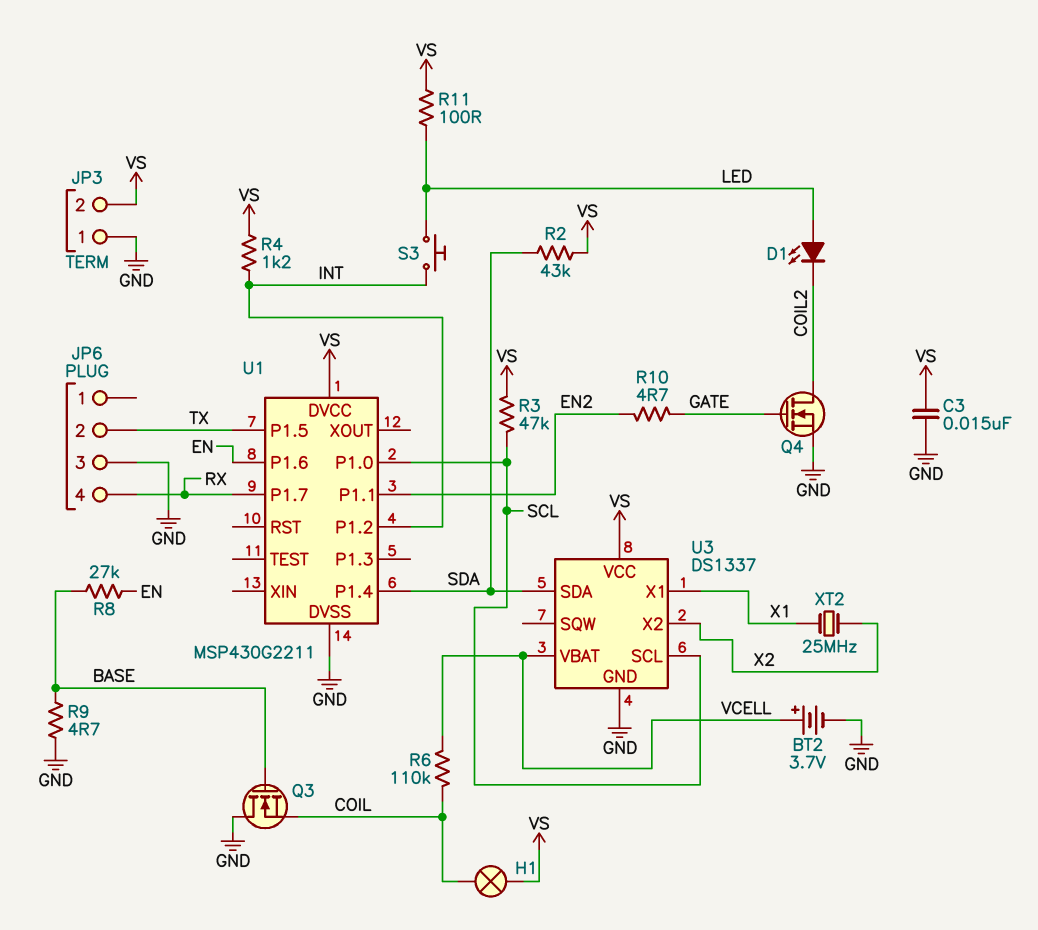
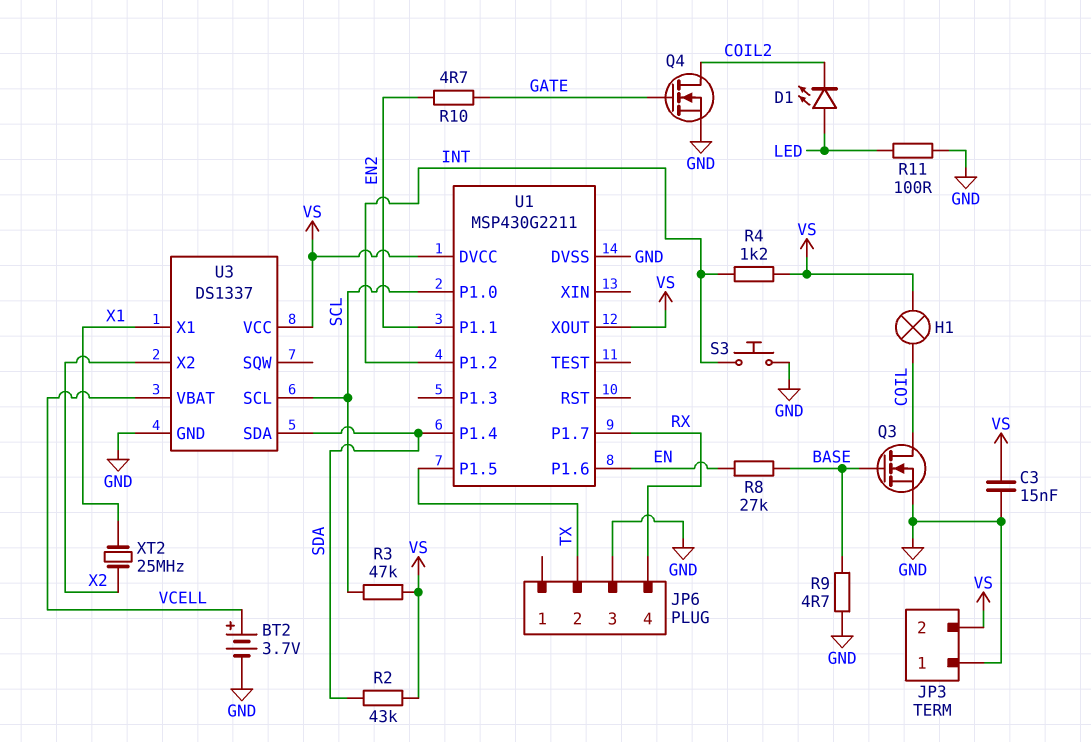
Q3: NMOS (G BASE, D GND, S COIL) -> NMOS (G BASE, D COIL, S GND)
R6: 110k (COIL, VCELL) -> none
R11: 100 (LED, VS) -> 100 (GND, LED)
S3: button (INT, LED) -> button (GND, INT)
U1 pin XOUT: none -> VS

